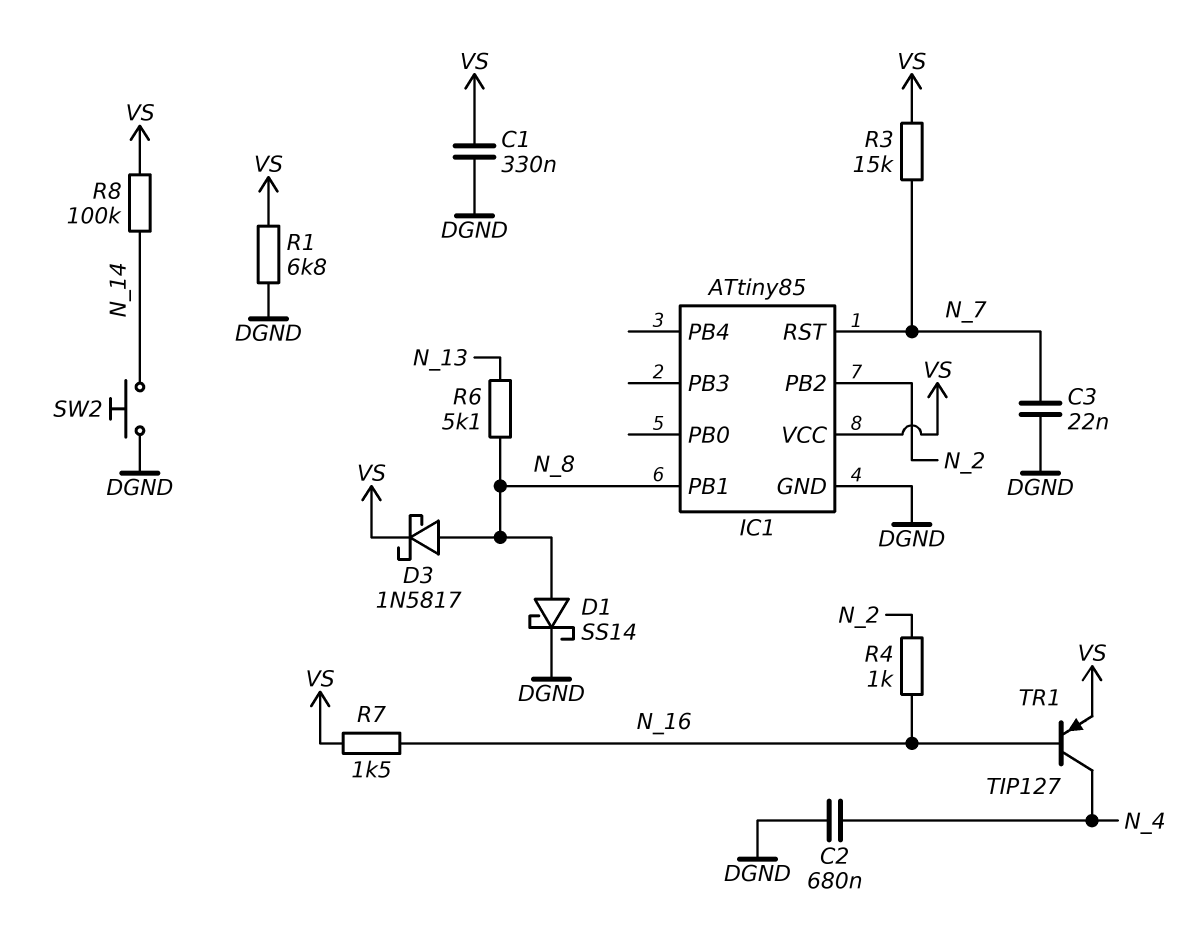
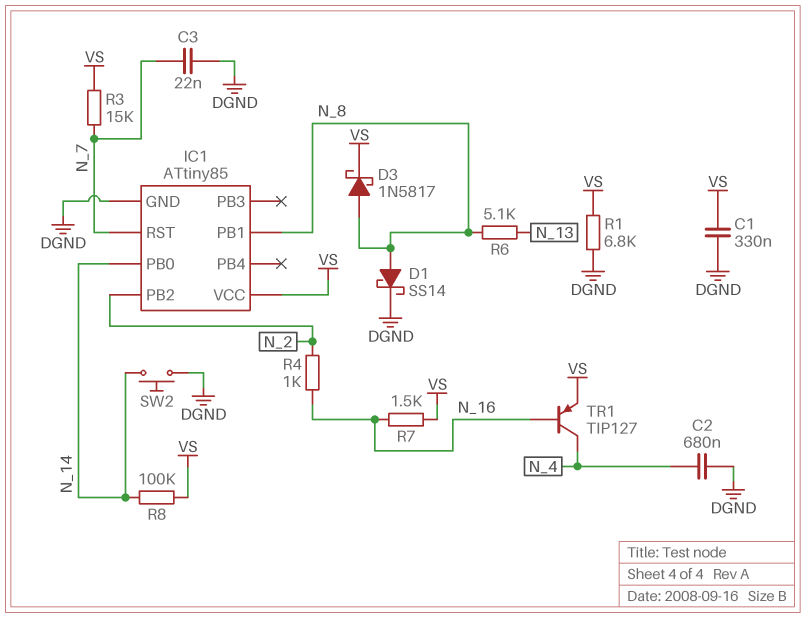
IC1 pin PB0: none -> N_14

